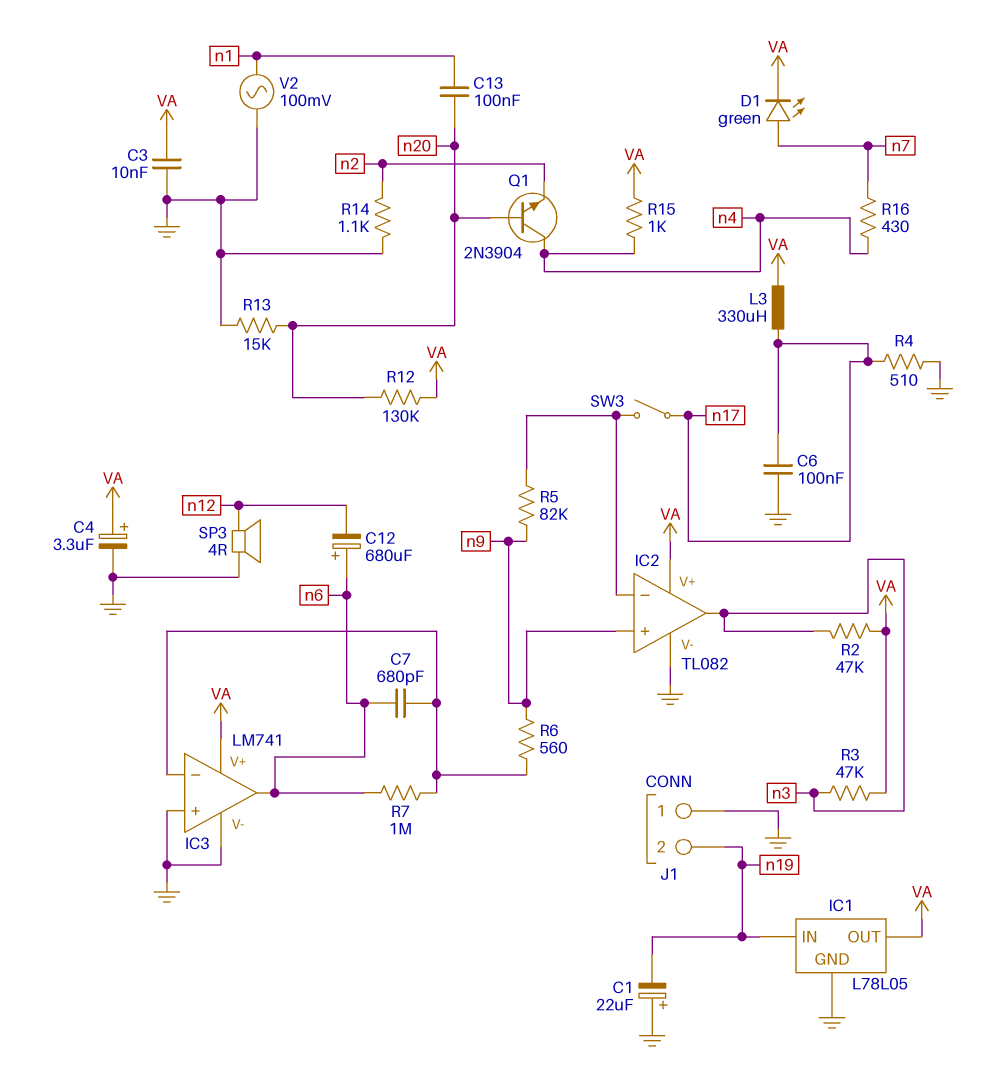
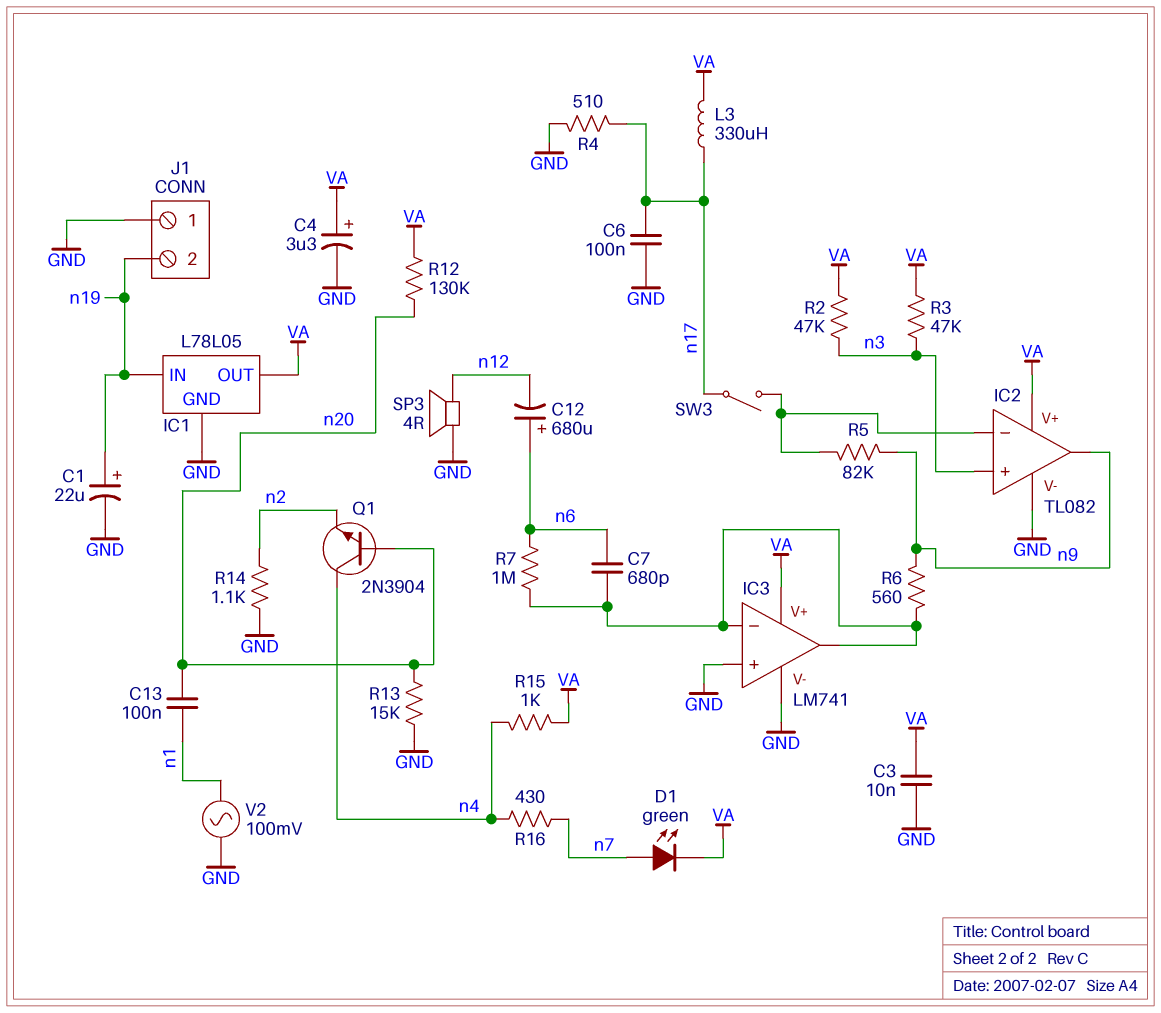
C1: 22uF (plus GND, minus n19) -> 22uF (plus n19, minus GND)
IC2 pin in+: n9 -> n3
IC2 pin out: n3 -> n9
IC3 pin out: n6 -> IC3/in-

